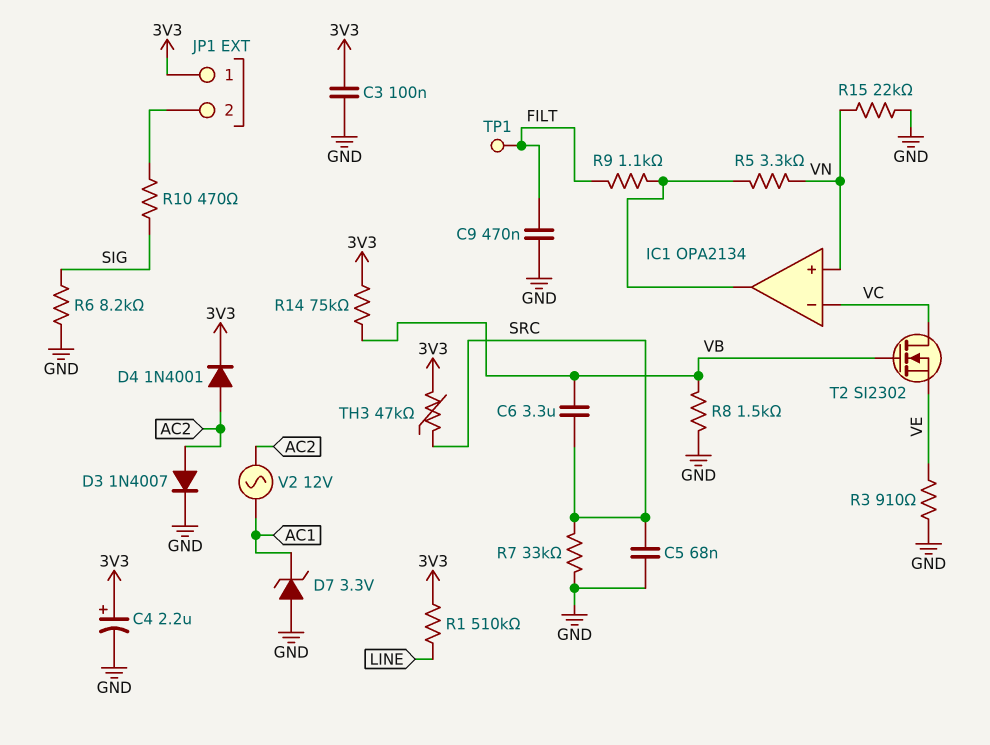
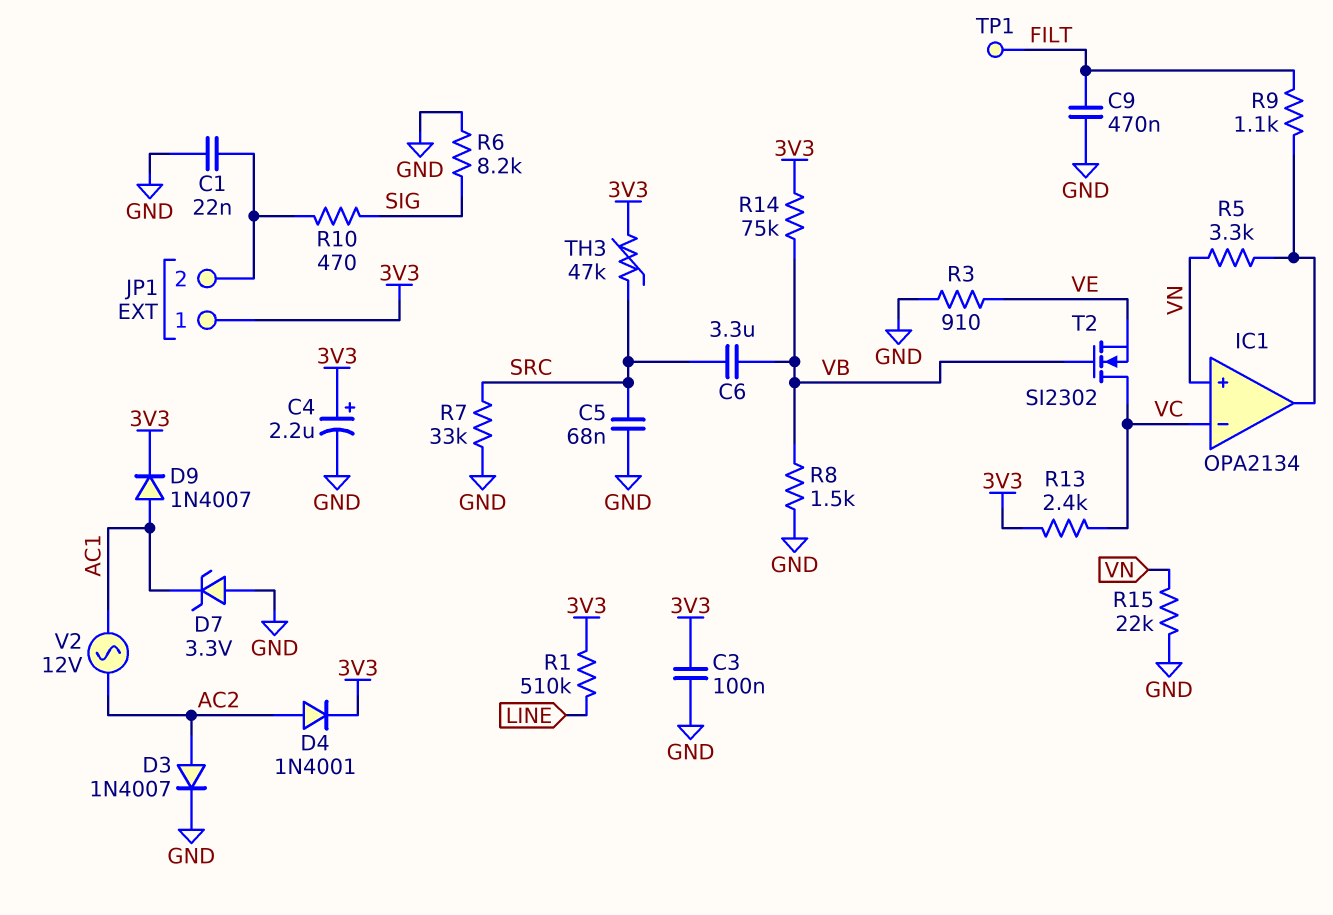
C1: none -> 22nF (GND, JP1/2)
D9: none -> diode 1N4007 (A AC1, K 3V3)
R13: none -> 2.4k (3V3, VC)

